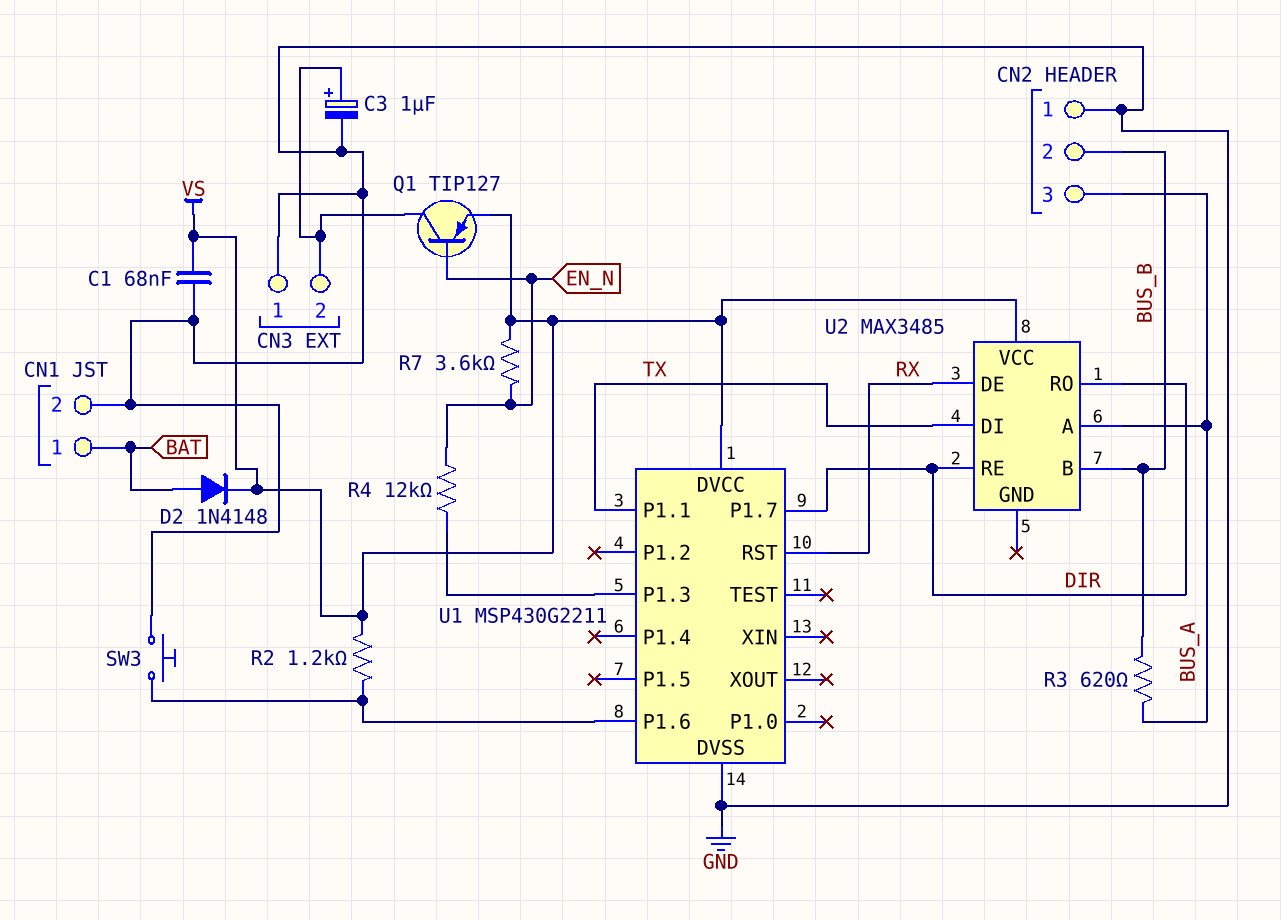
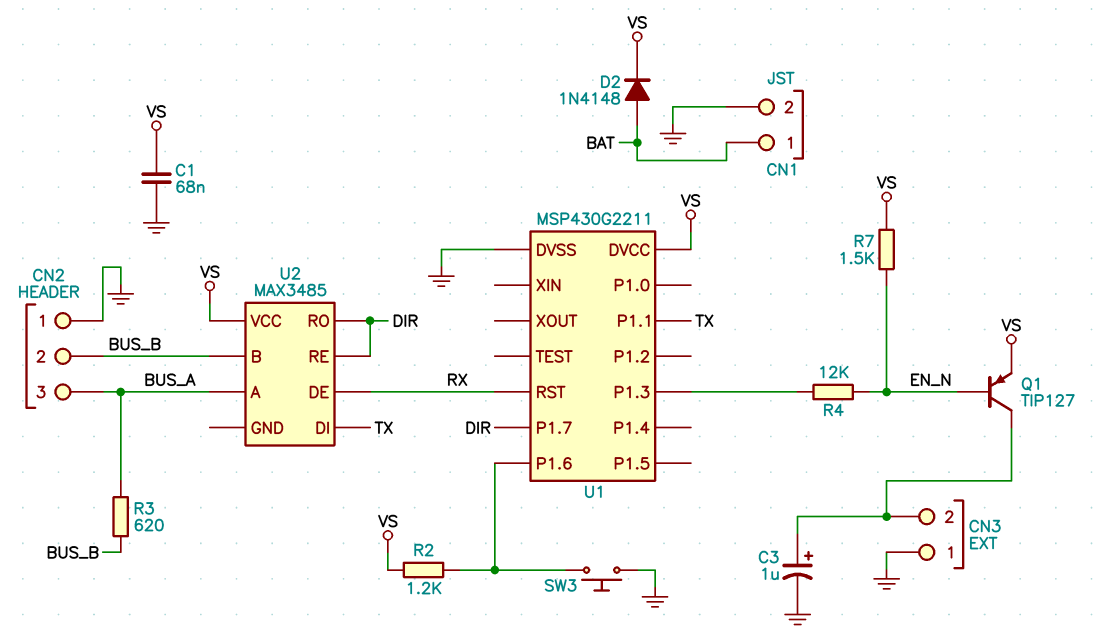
R7: 3.6k (EN_N, VS) -> 1.5k (EN_N, VS)

